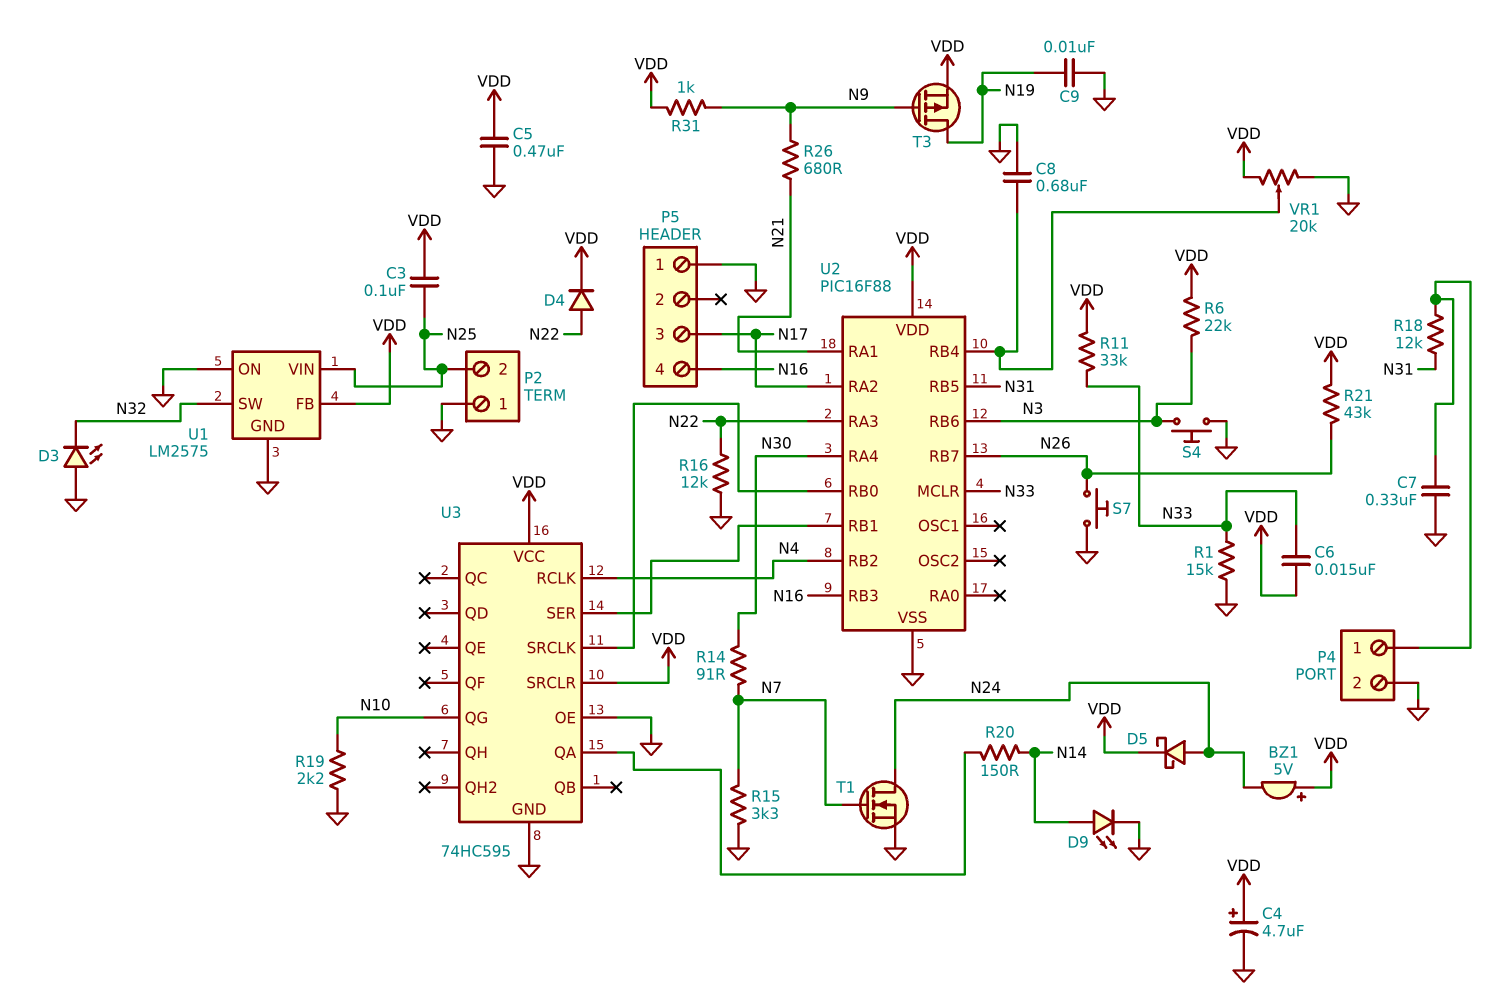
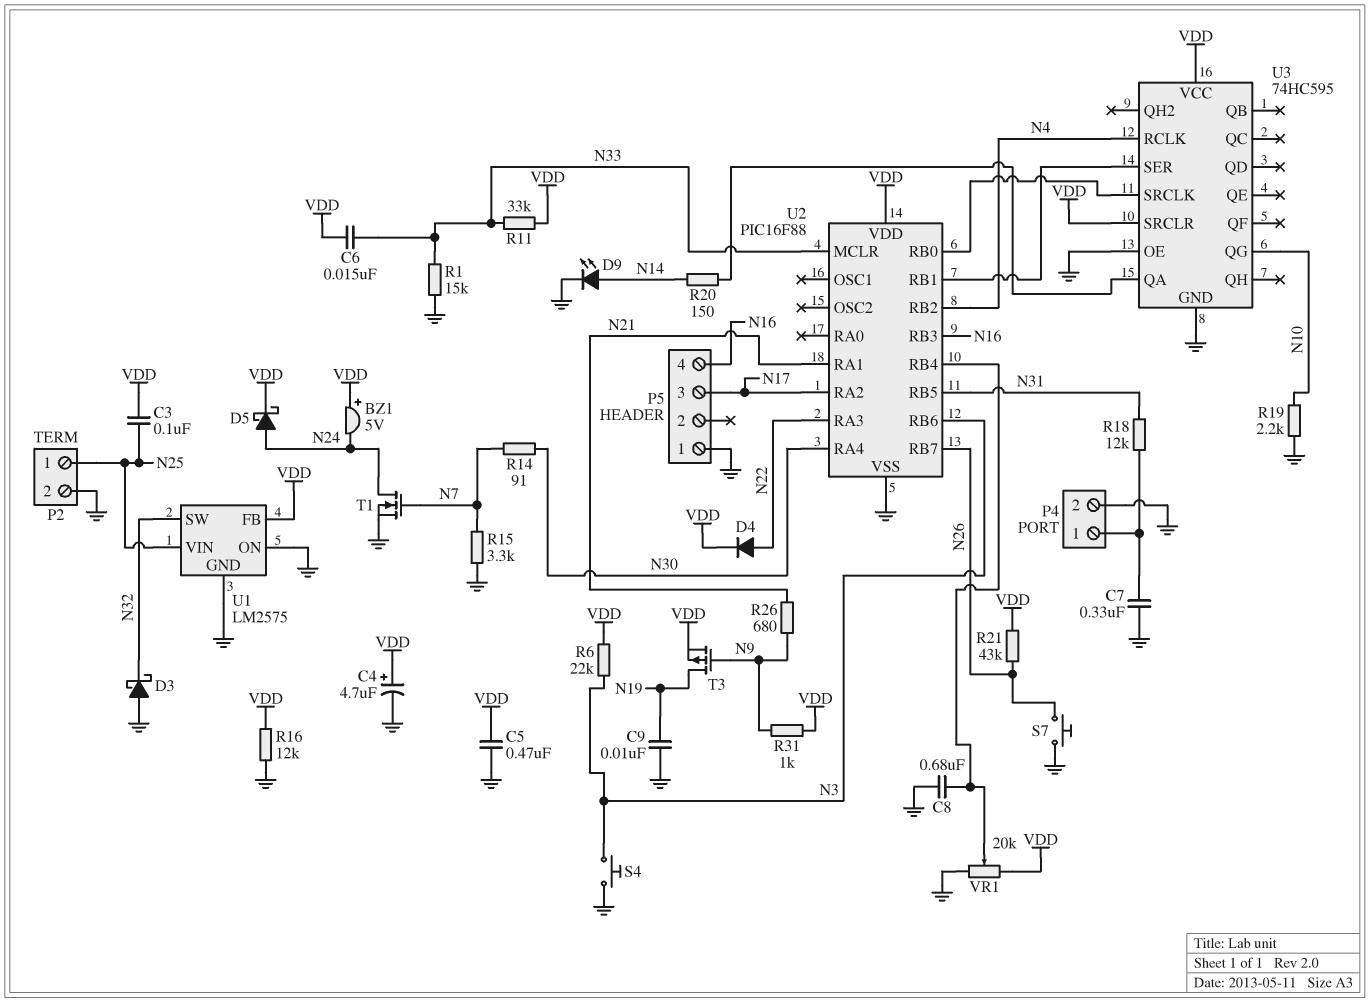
D3: LED (A GND, K N32) -> schottky (A GND, K N32)
P2 pin 1: GND -> N25
P2 pin 2: N25 -> GND
R16: 12k (GND, N22) -> 12k (GND, VDD)

